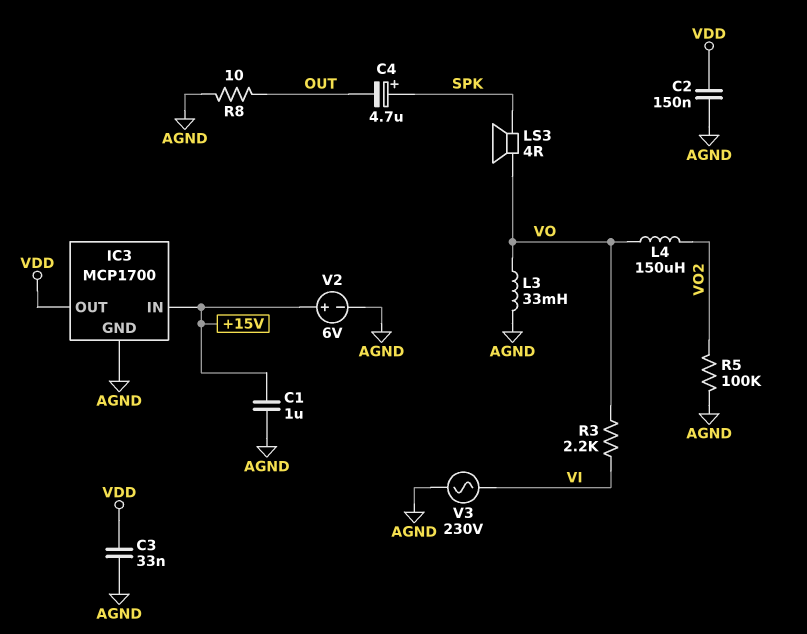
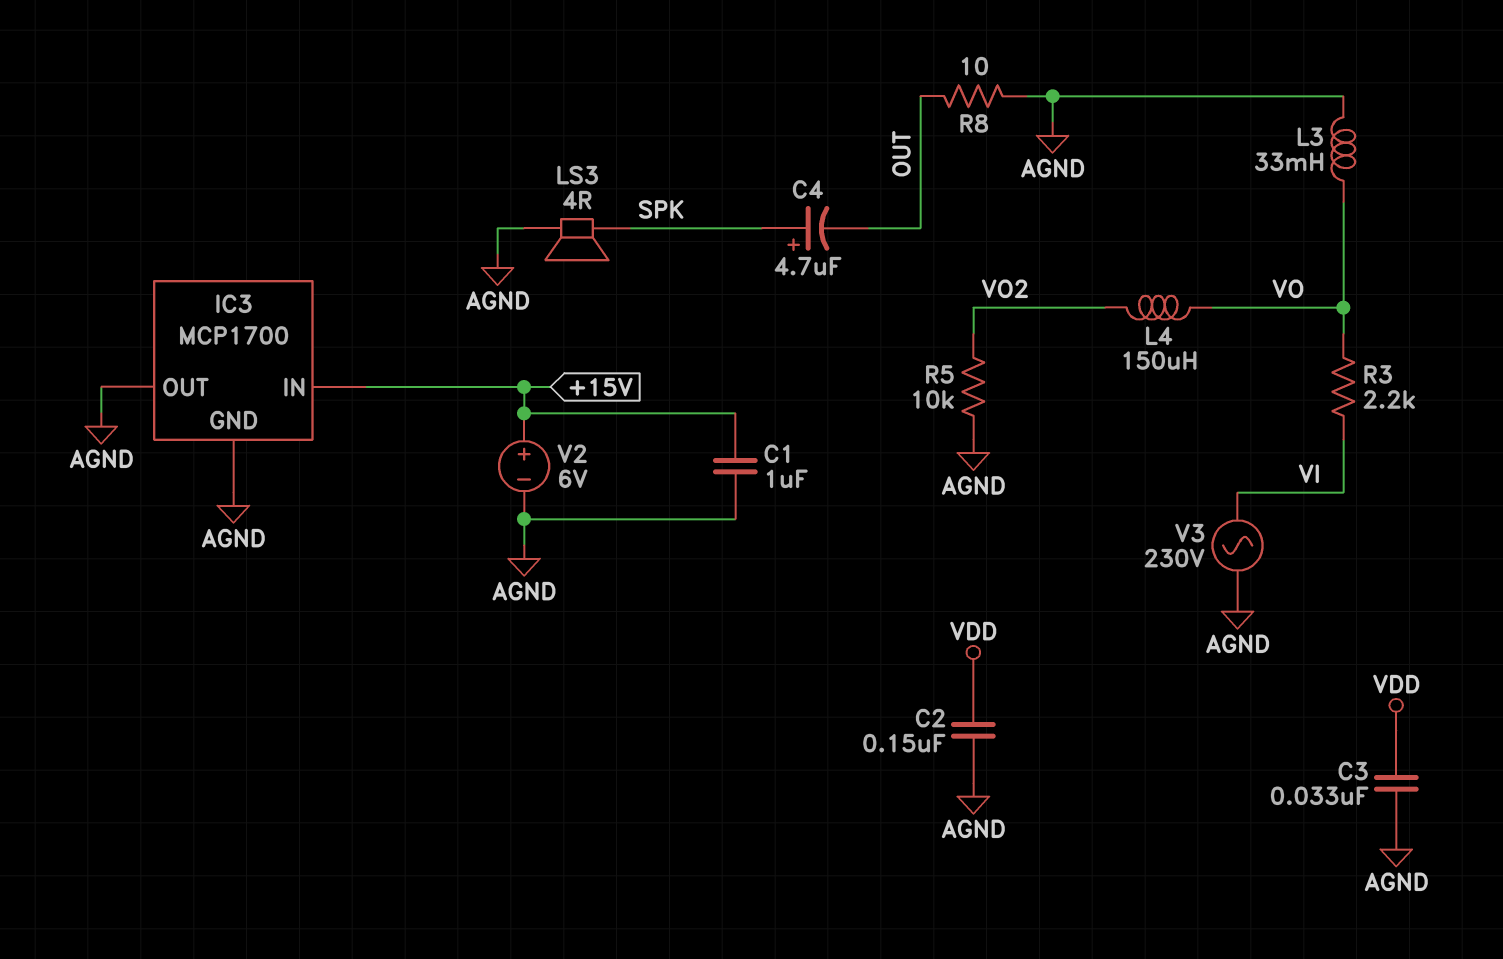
IC3 pin OUT: VDD -> AGND
LS3: speaker 4R (SPK, VO) -> speaker 4R (AGND, SPK)
R5: 100k (AGND, VO2) -> 10k (AGND, VO2)

